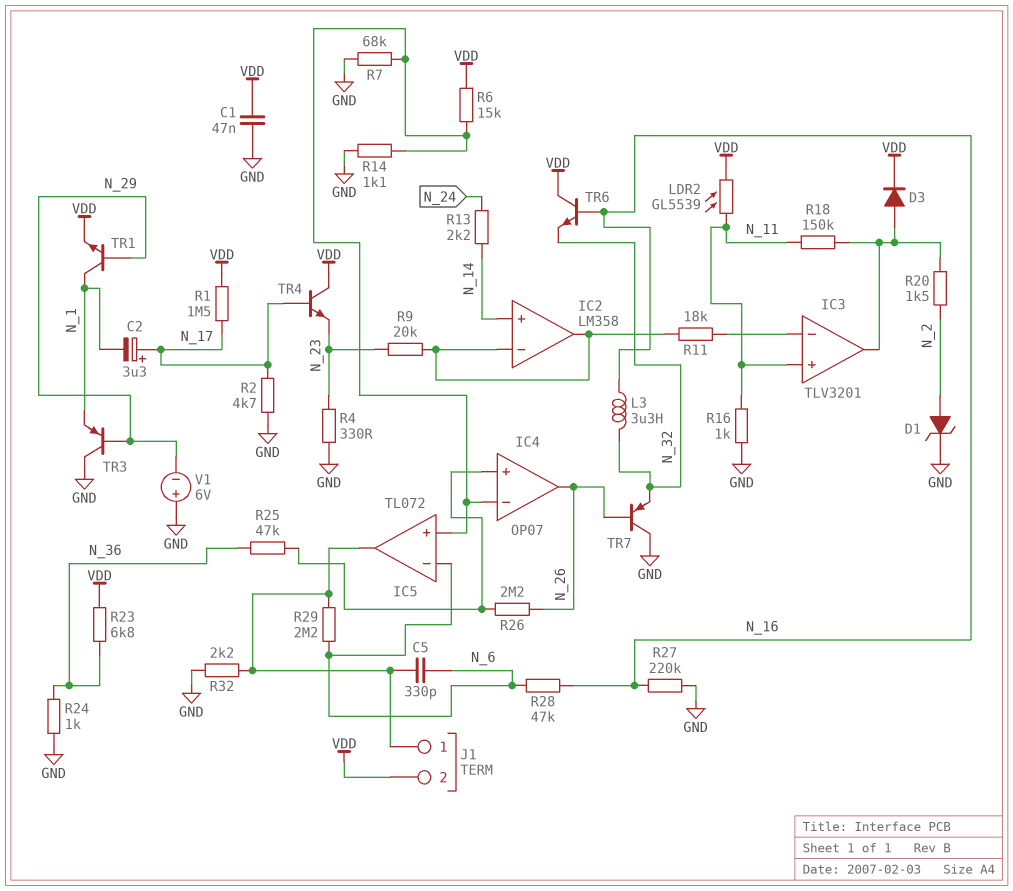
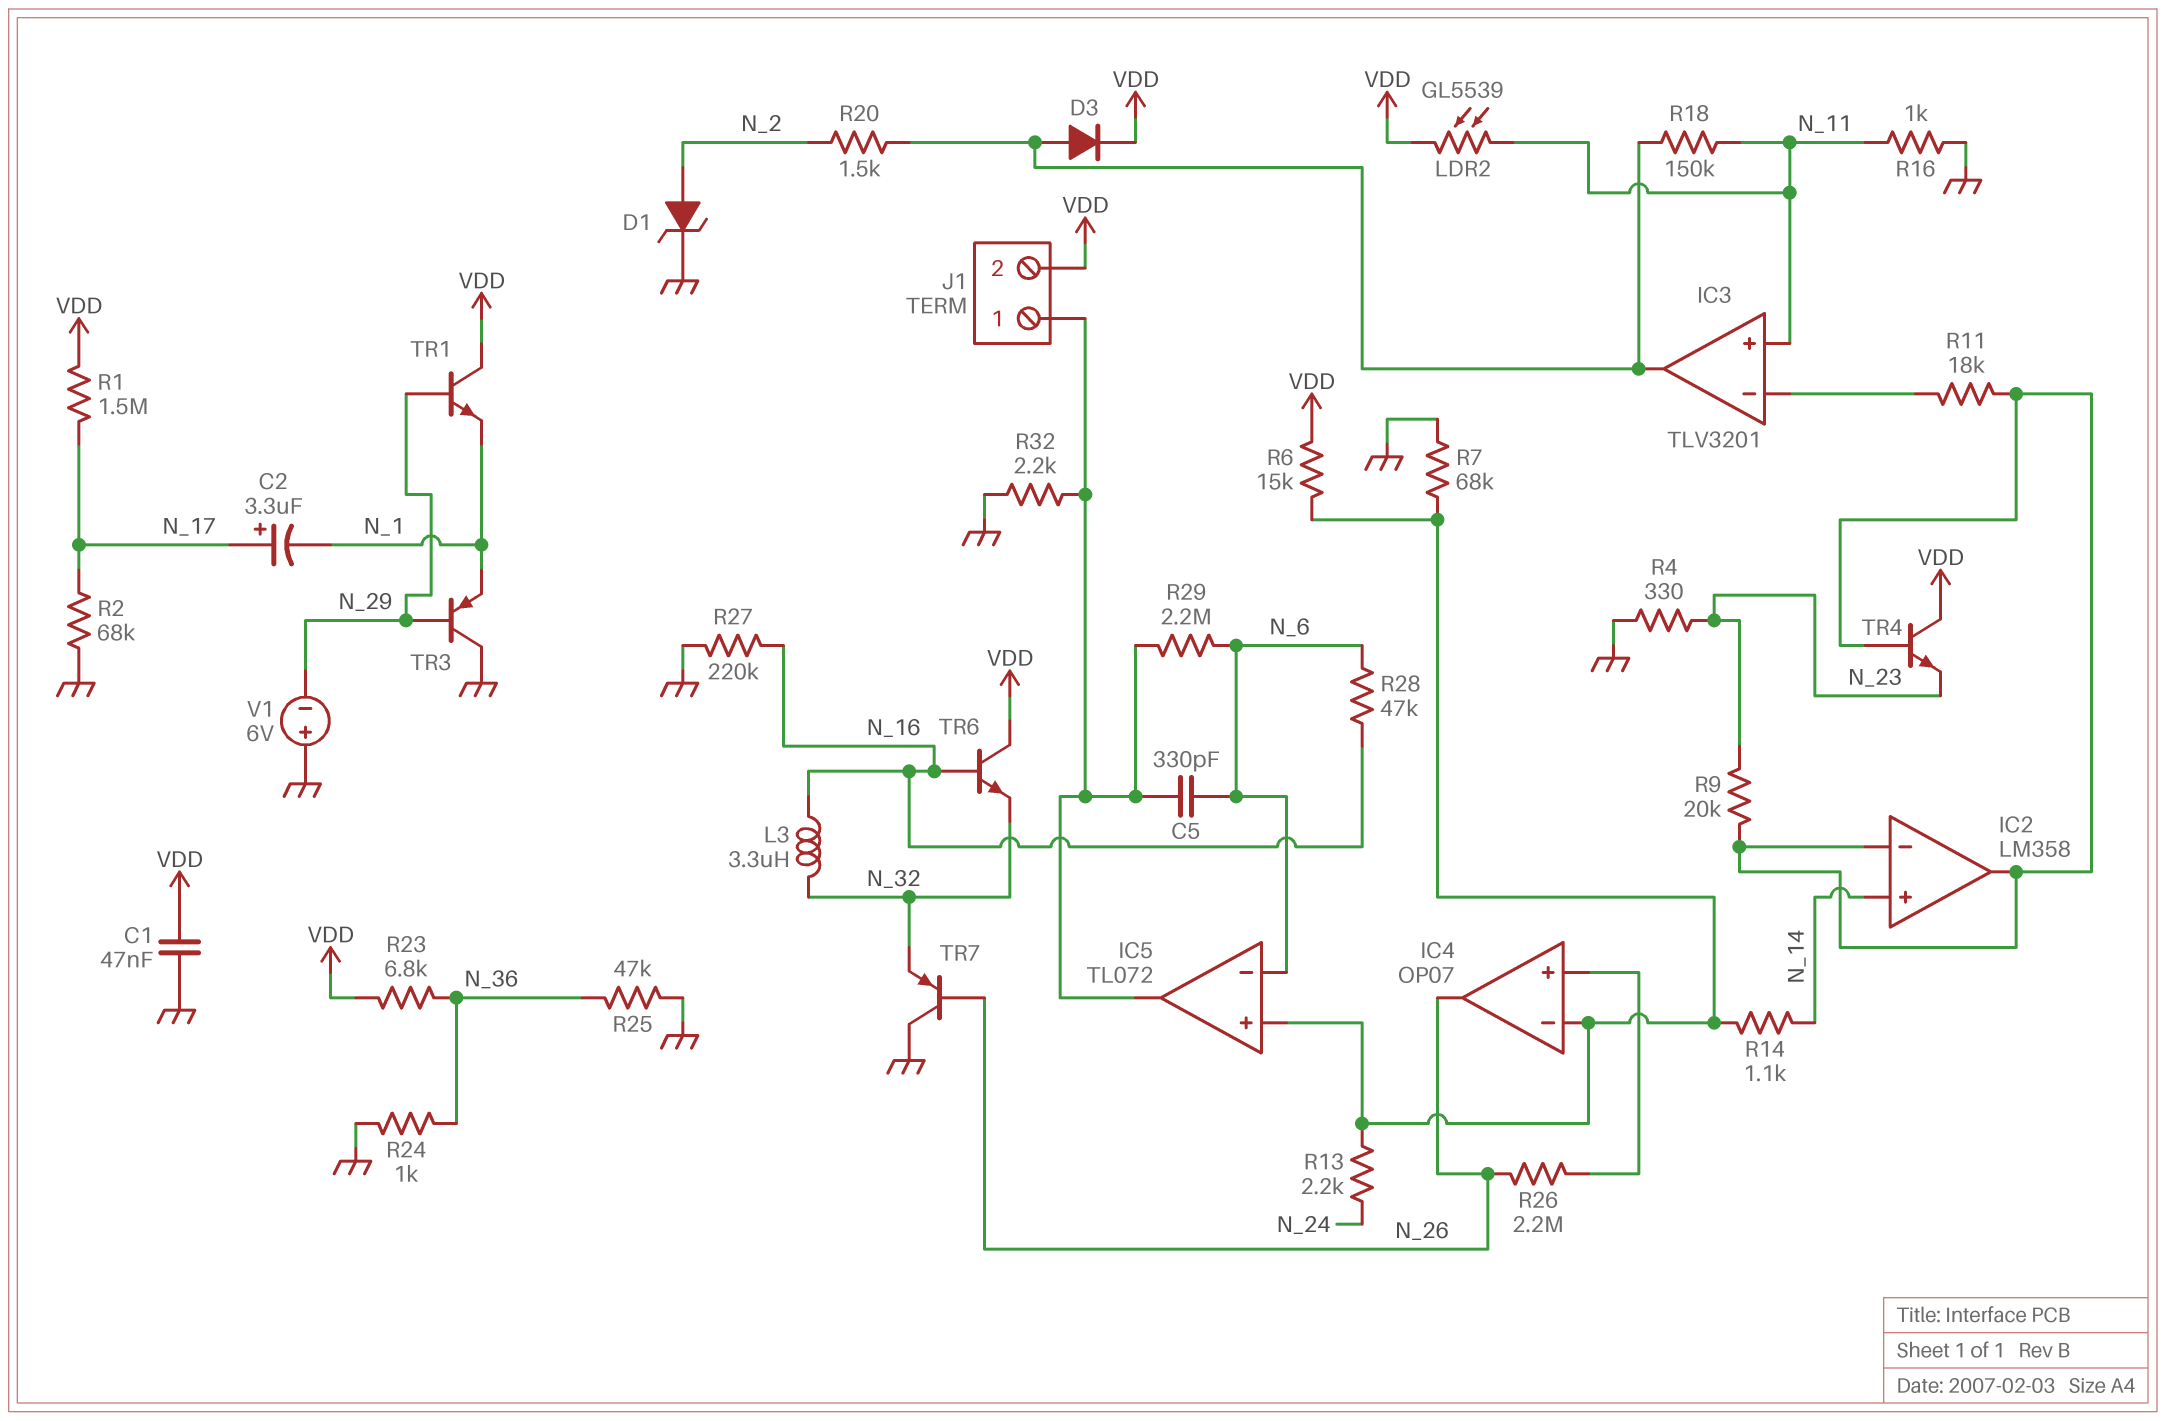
R2: 4.7k (GND, N_17) -> 68k (GND, N_17)
R13: 2.2k (N_14, N_24) -> 2.2k (IC4/in-, N_24)
R14: 1.1k (GND, IC4/in-) -> 1.1k (IC4/in-, N_14)
R25: 47k (IC4/in+, N_36) -> 47k (GND, N_36)
TR1: NPN (B N_29, C N_1, E VDD) -> NPN (B N_29, C VDD, E N_1)
TR4: NPN (B N_17, C VDD, E N_23) -> NPN (B IC2/in-, C VDD, E N_23)

